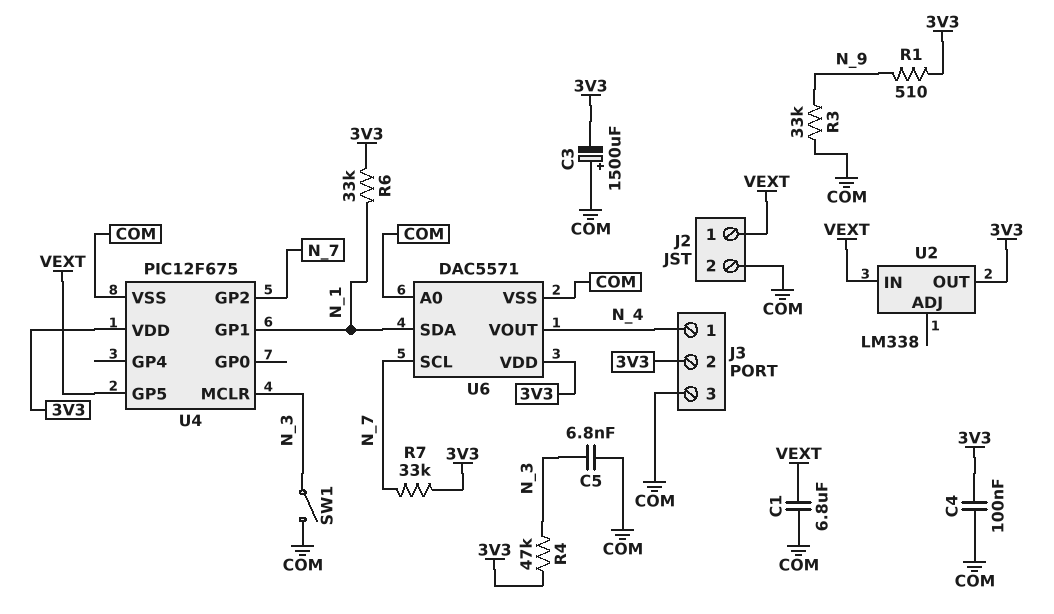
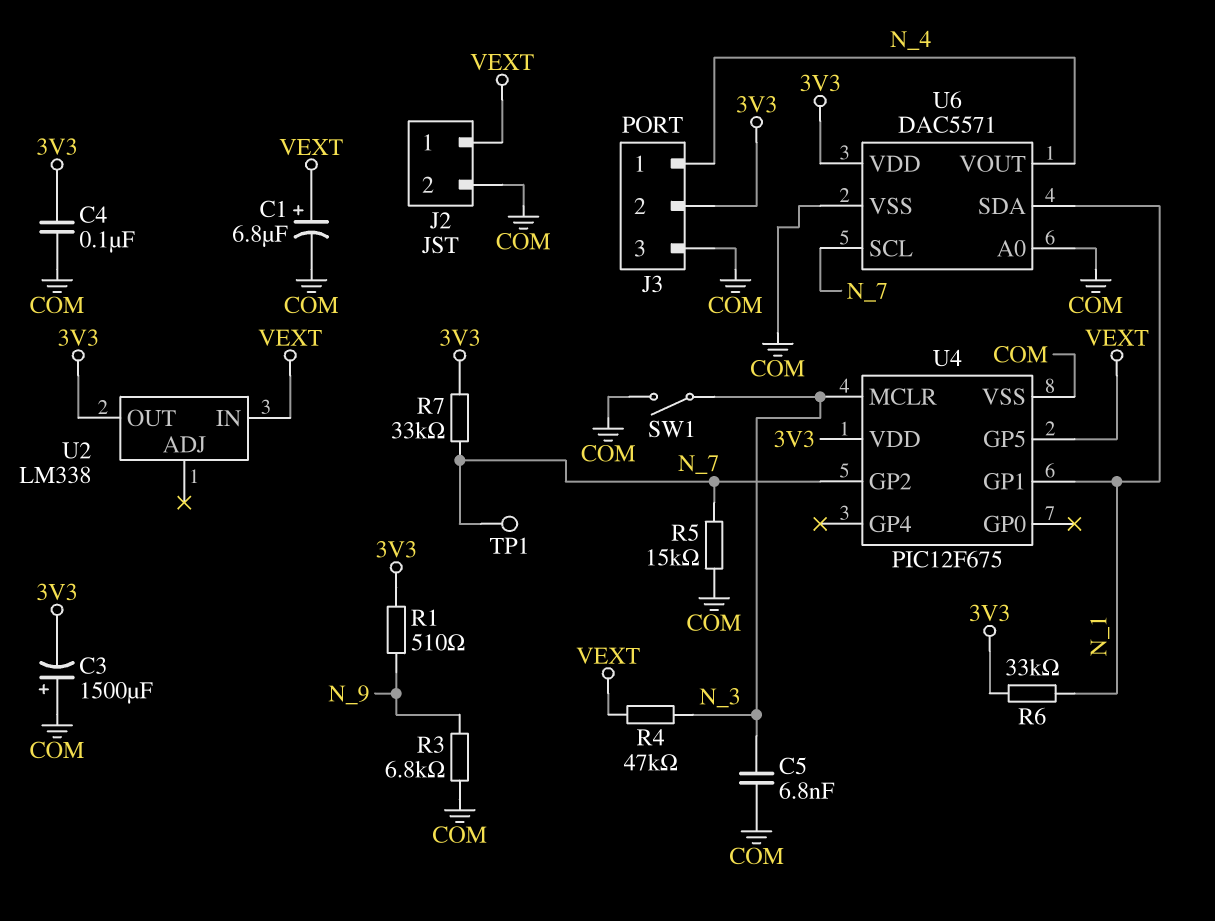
C1: 6.8uF (COM, VEXT) -> 6.8uF (plus VEXT, minus COM)
R3: 33k (COM, N_9) -> 6.8k (COM, N_9)
R4: 47k (3V3, N_3) -> 47k (N_3, VEXT)
R5: none -> 15k (COM, N_7)
TP1: none -> test point (N_7)

